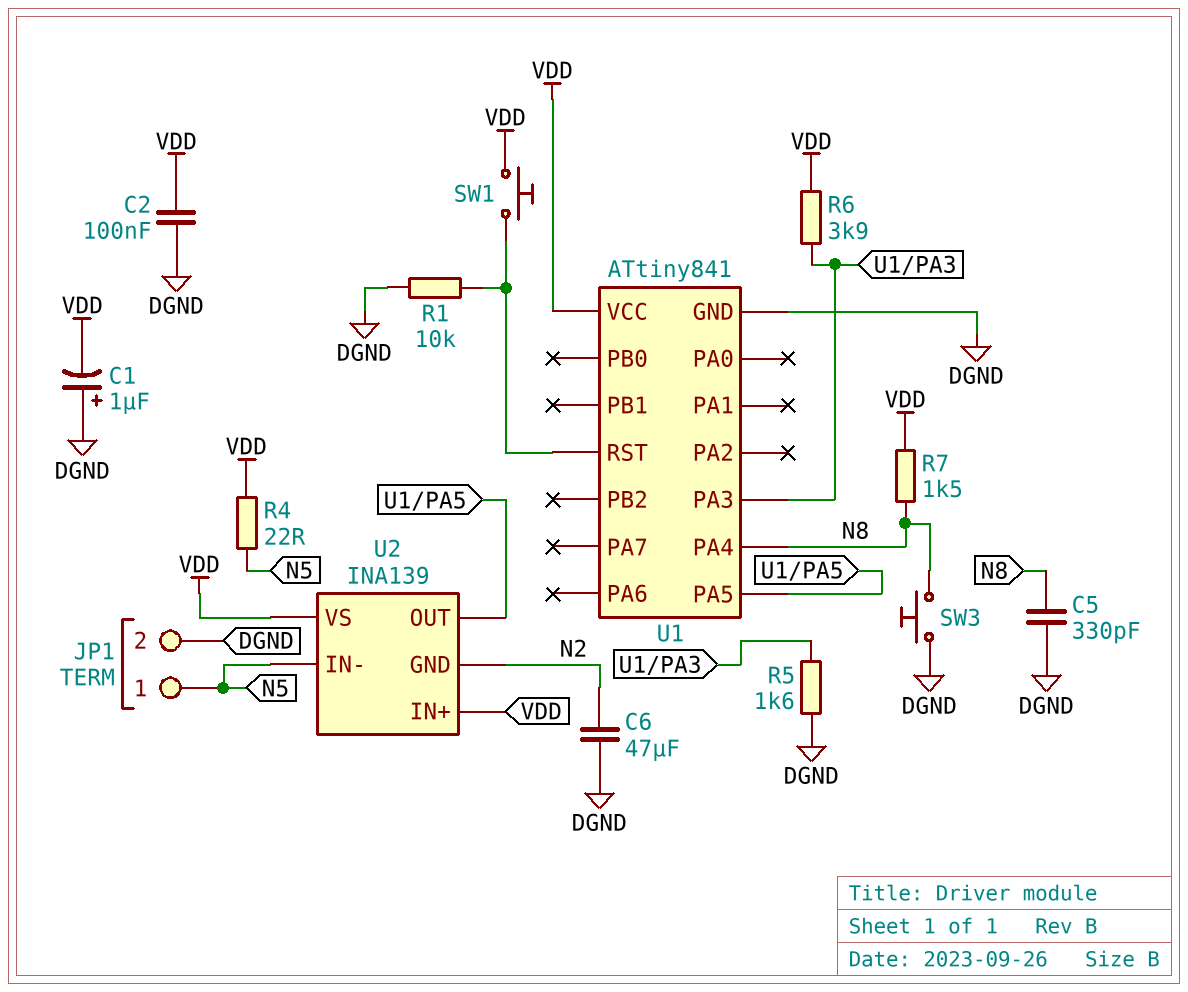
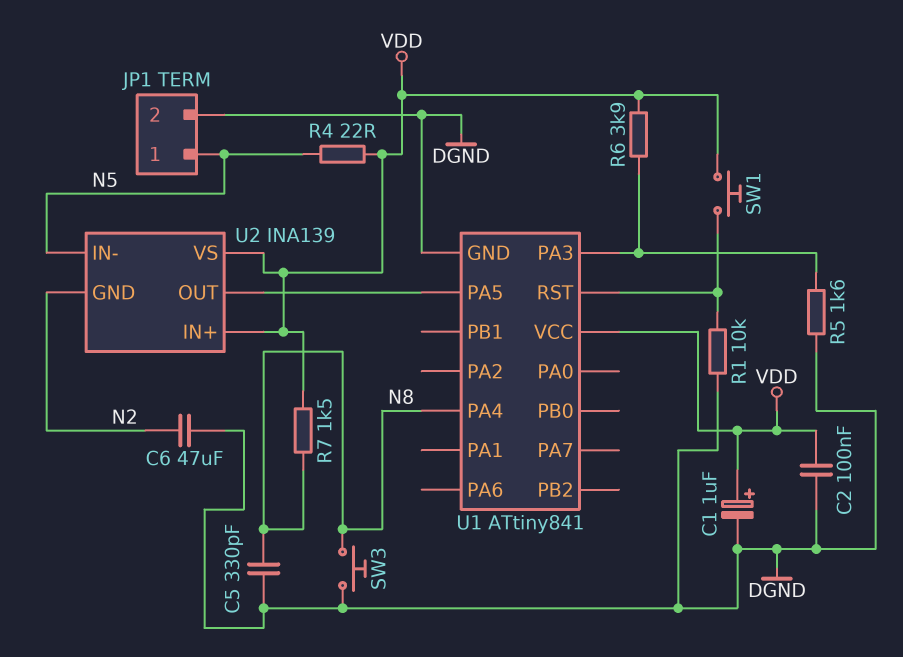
C1: 1uF (plus DGND, minus VDD) -> 1uF (plus VDD, minus DGND)

